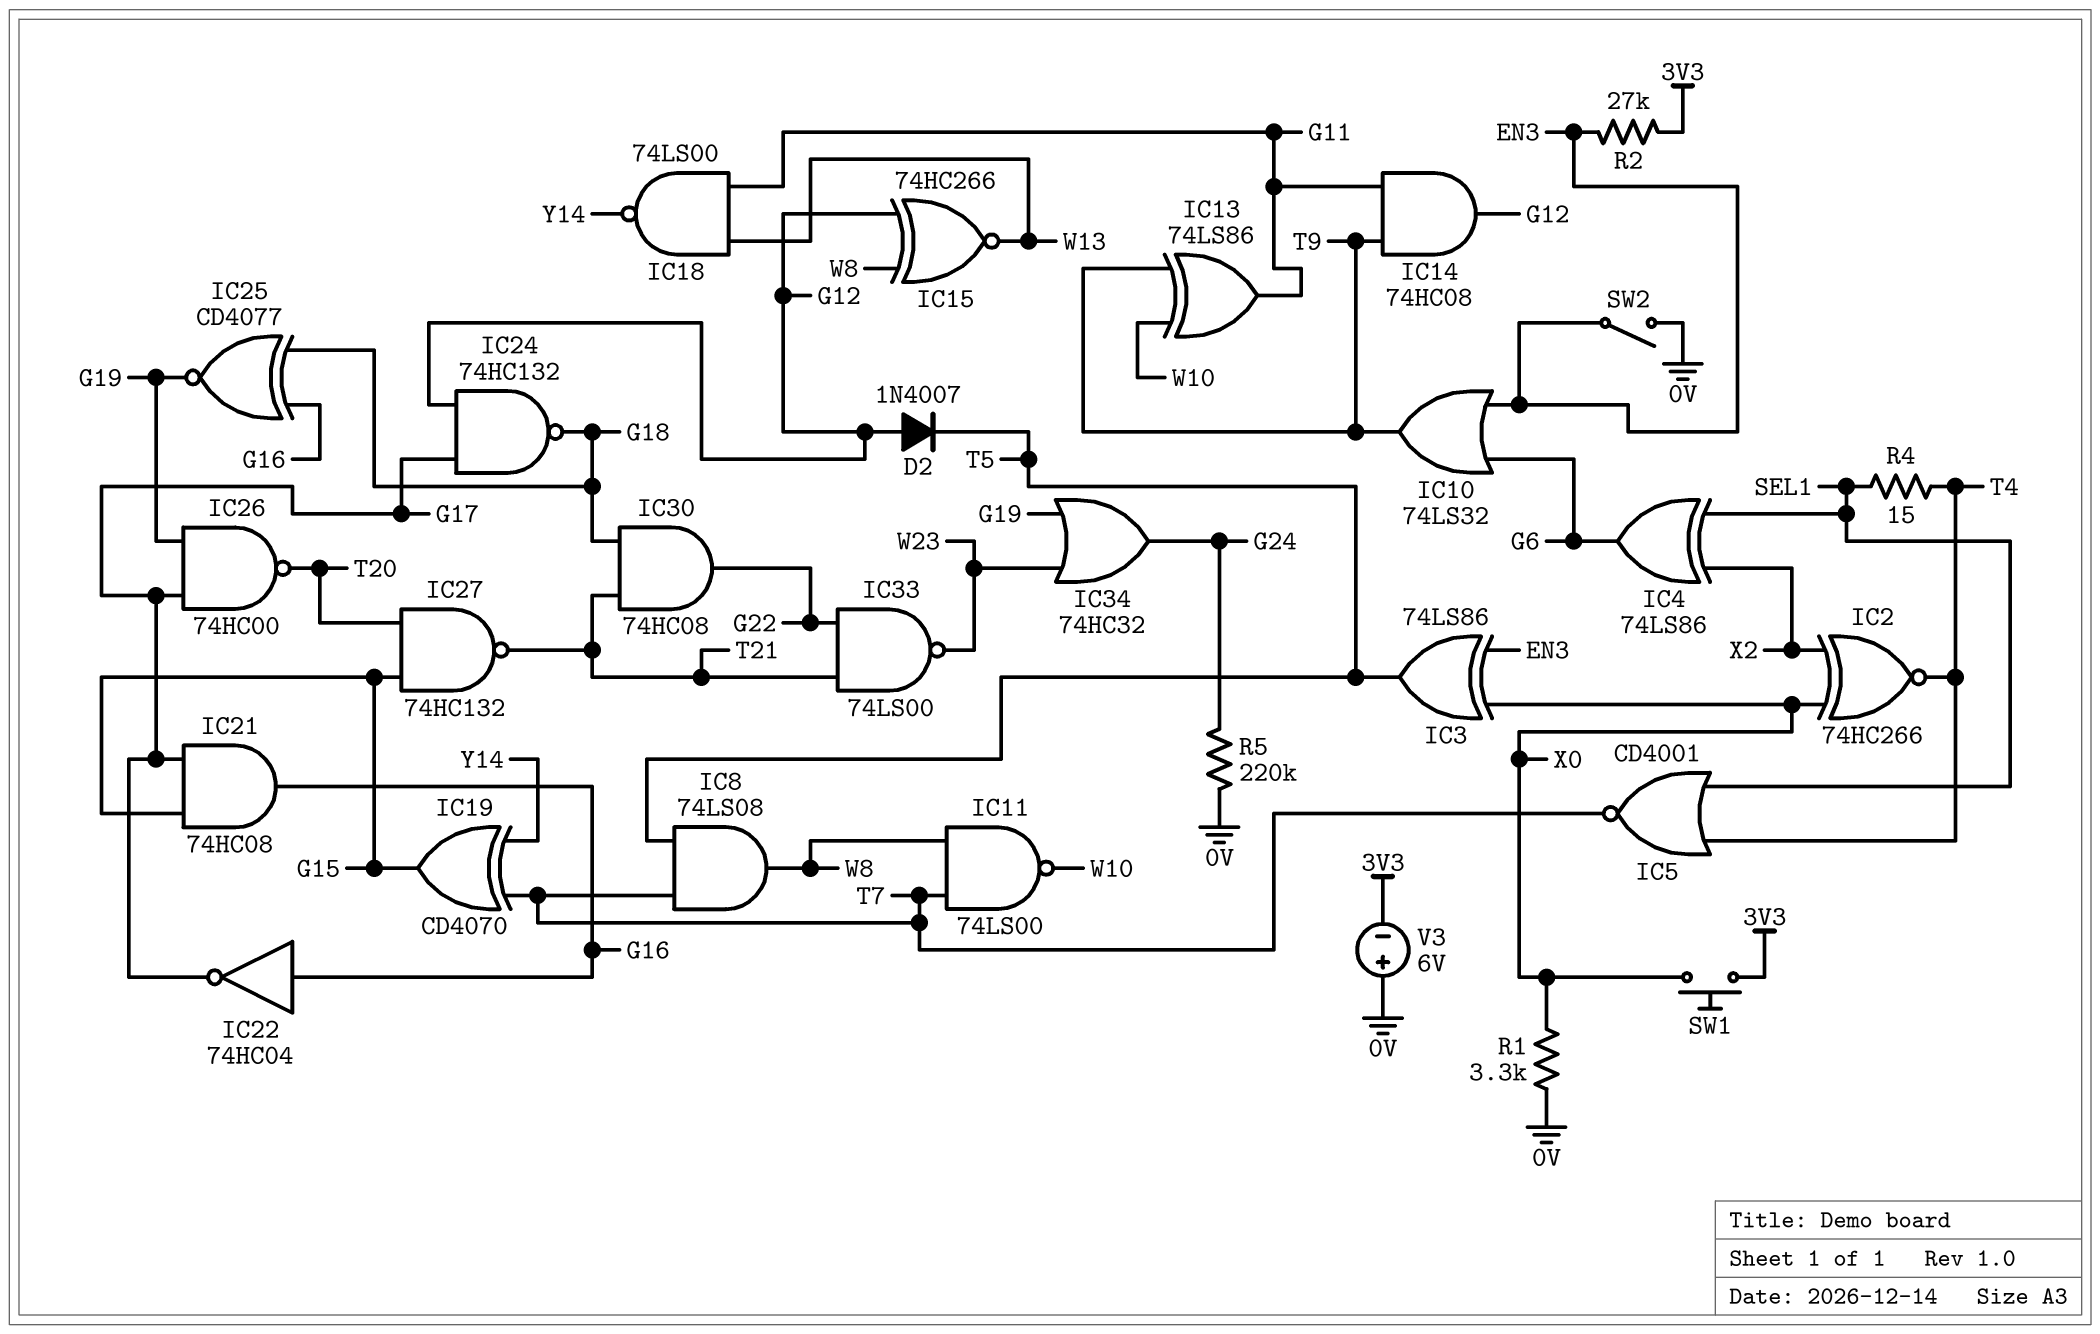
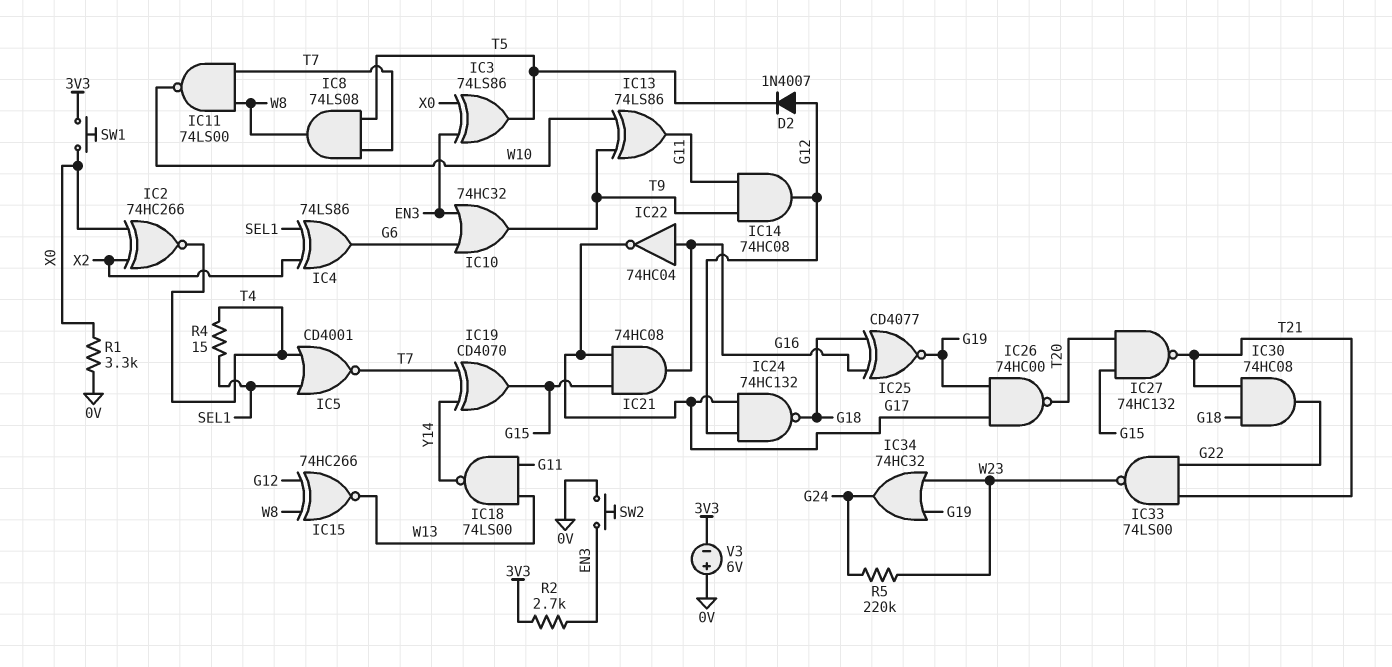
IC10: OR 74LS32 (in EN3, in G6, out T9) -> OR 74HC32 (in EN3, in G6, out T9)
R2: 27k (3V3, EN3) -> 2.7k (3V3, EN3)
R5: 220k (0V, G24) -> 220k (G24, W23)
SW2: switch (0V, EN3) -> button (0V, EN3)

